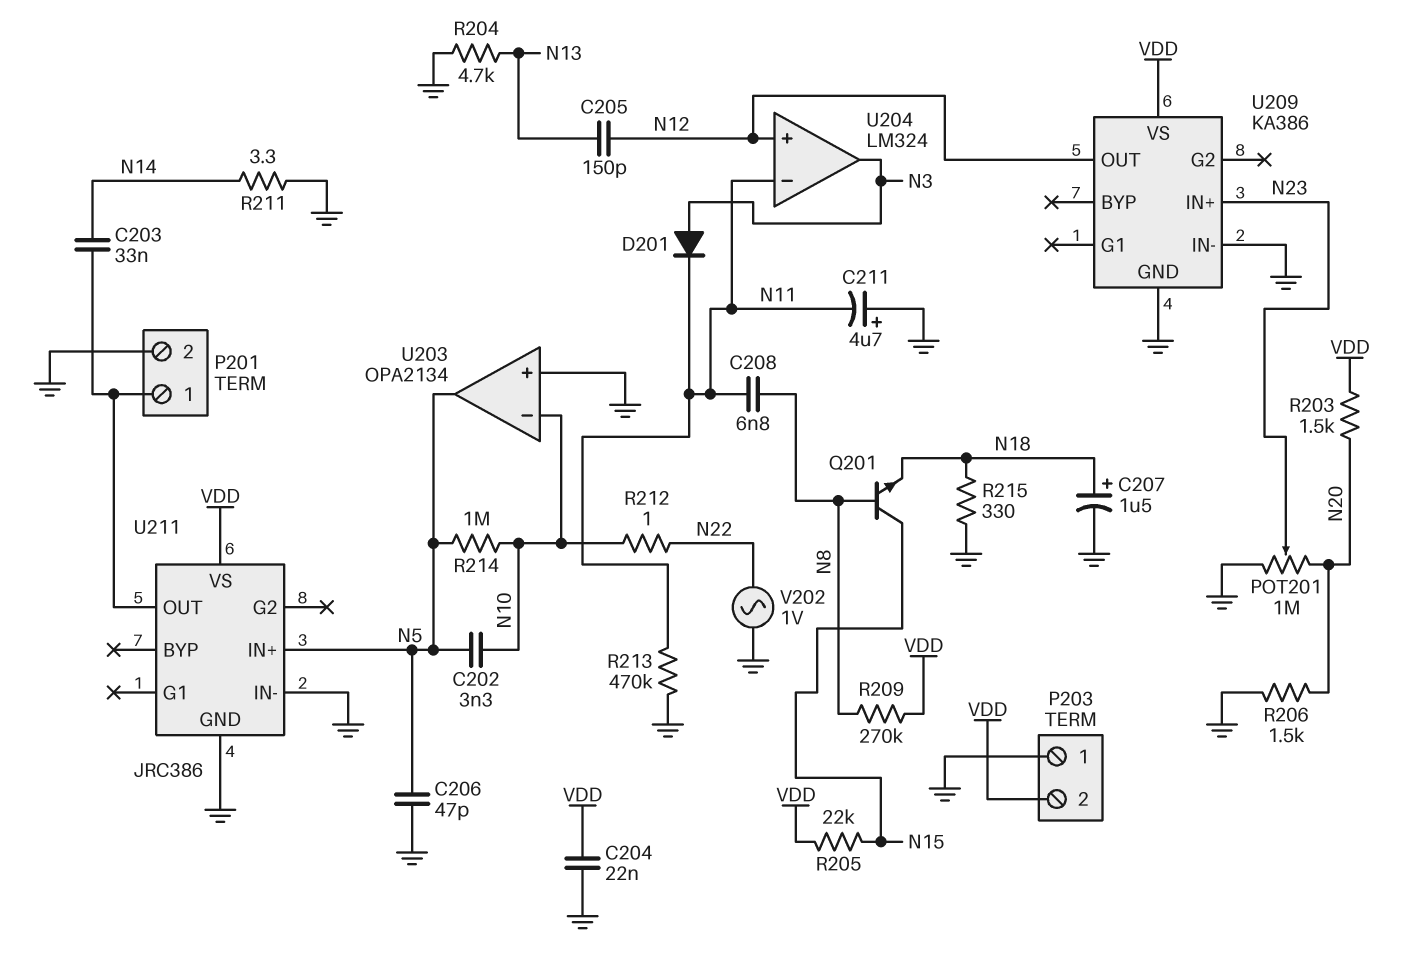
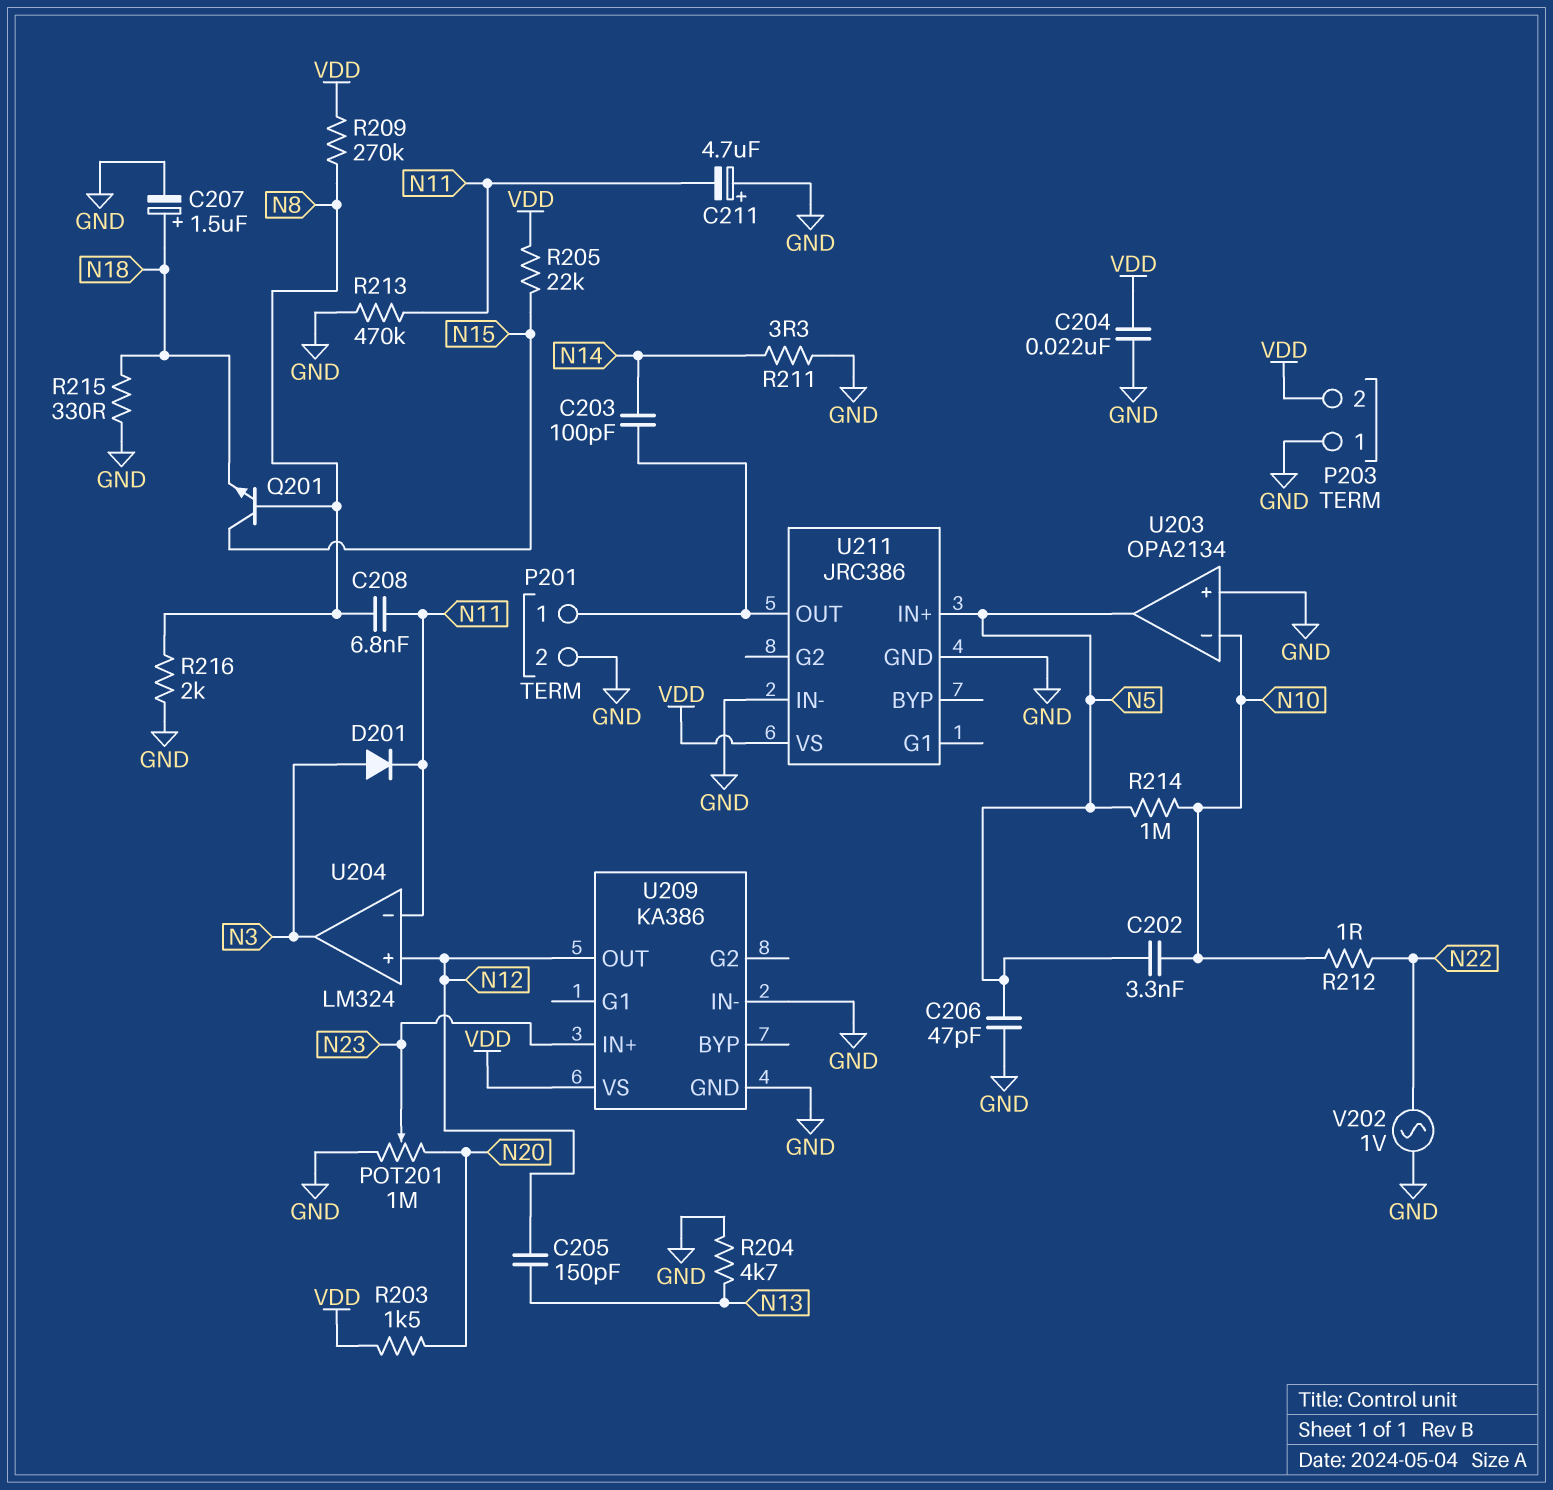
C203: 33nF (N14, P201/1) -> 100pF (N14, P201/1)
R206: 1.5k (GND, N20) -> none
R216: none -> 2k (GND, N8)

